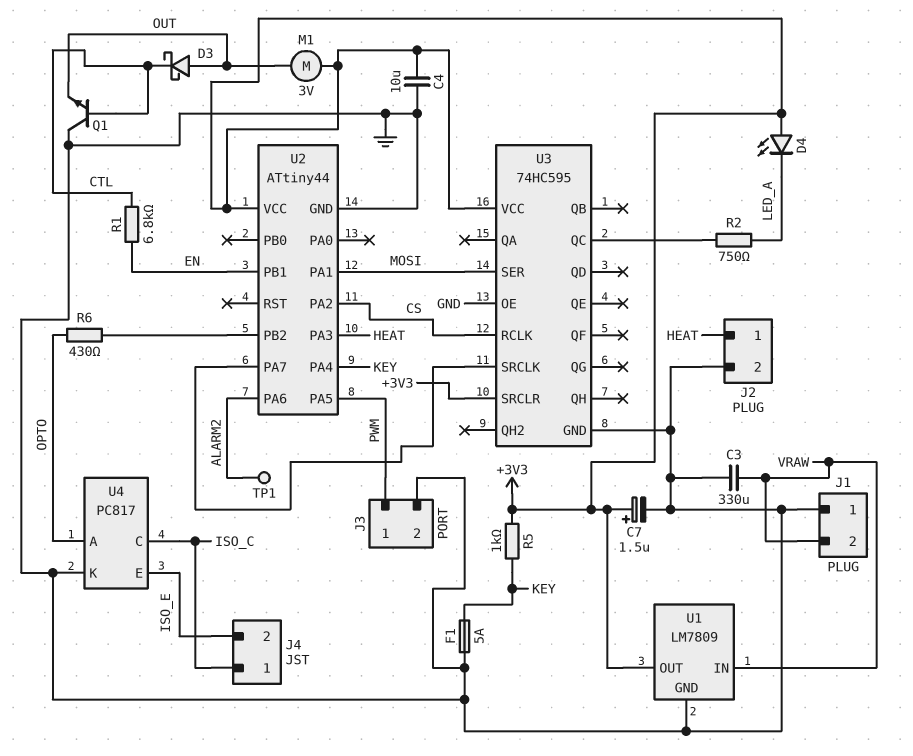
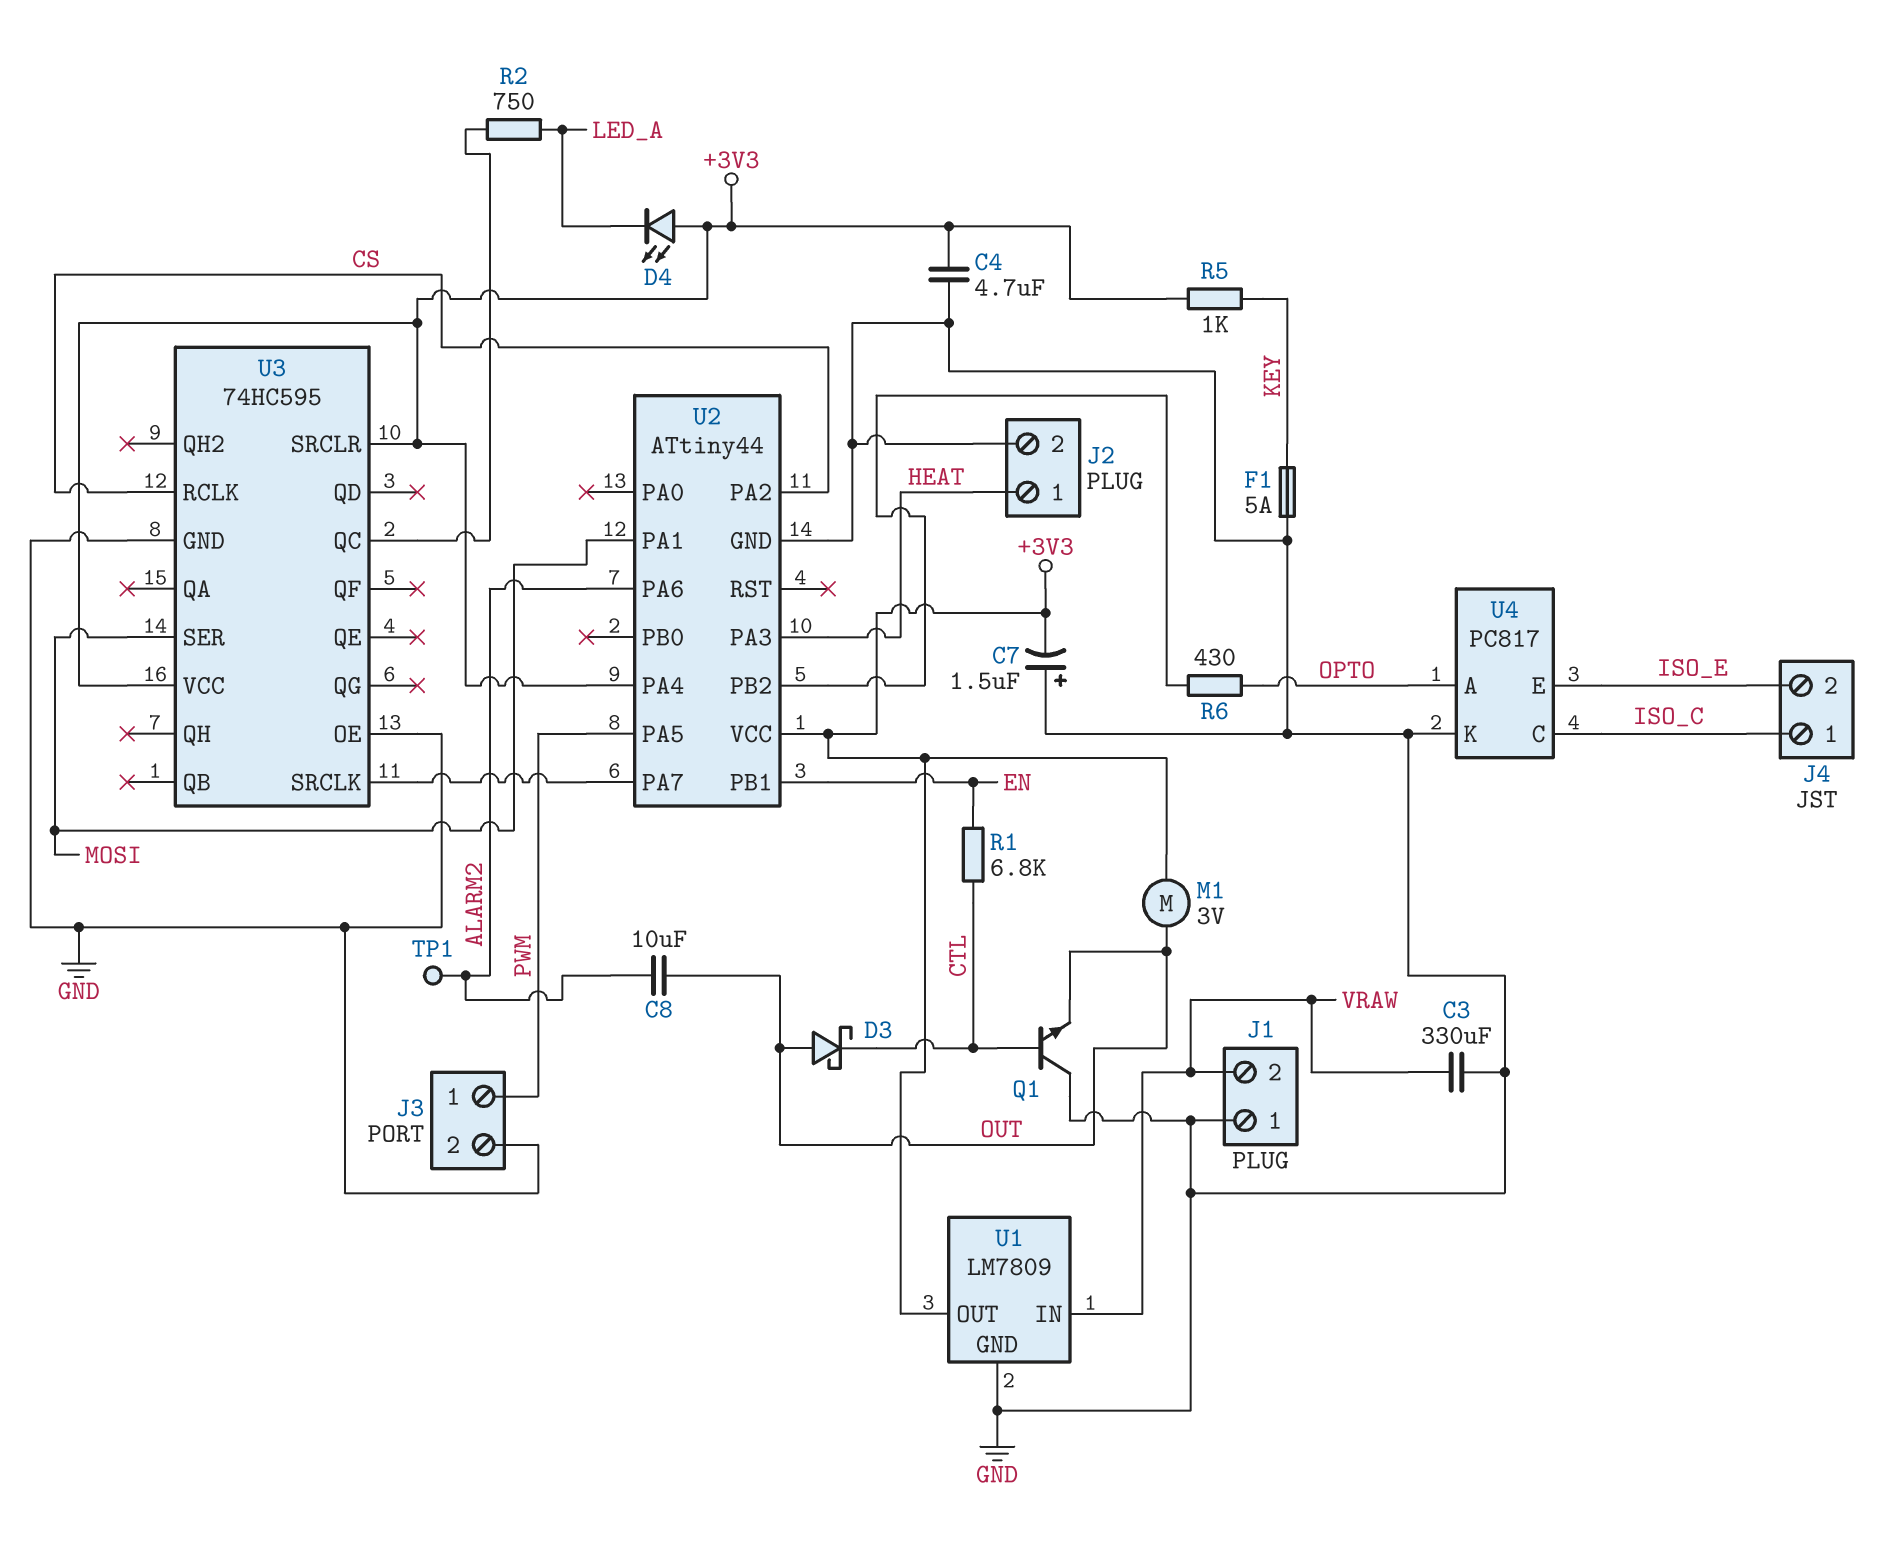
C4: 10uF (+3V3, GND) -> 4.7uF (+3V3, GND)
C7: 1.5uF (plus +3V3, minus GND) -> 1.5uF (plus GND, minus +3V3)
C8: none -> 10uF (ALARM2, OUT)
U2 pin PA4: KEY -> +3V3

